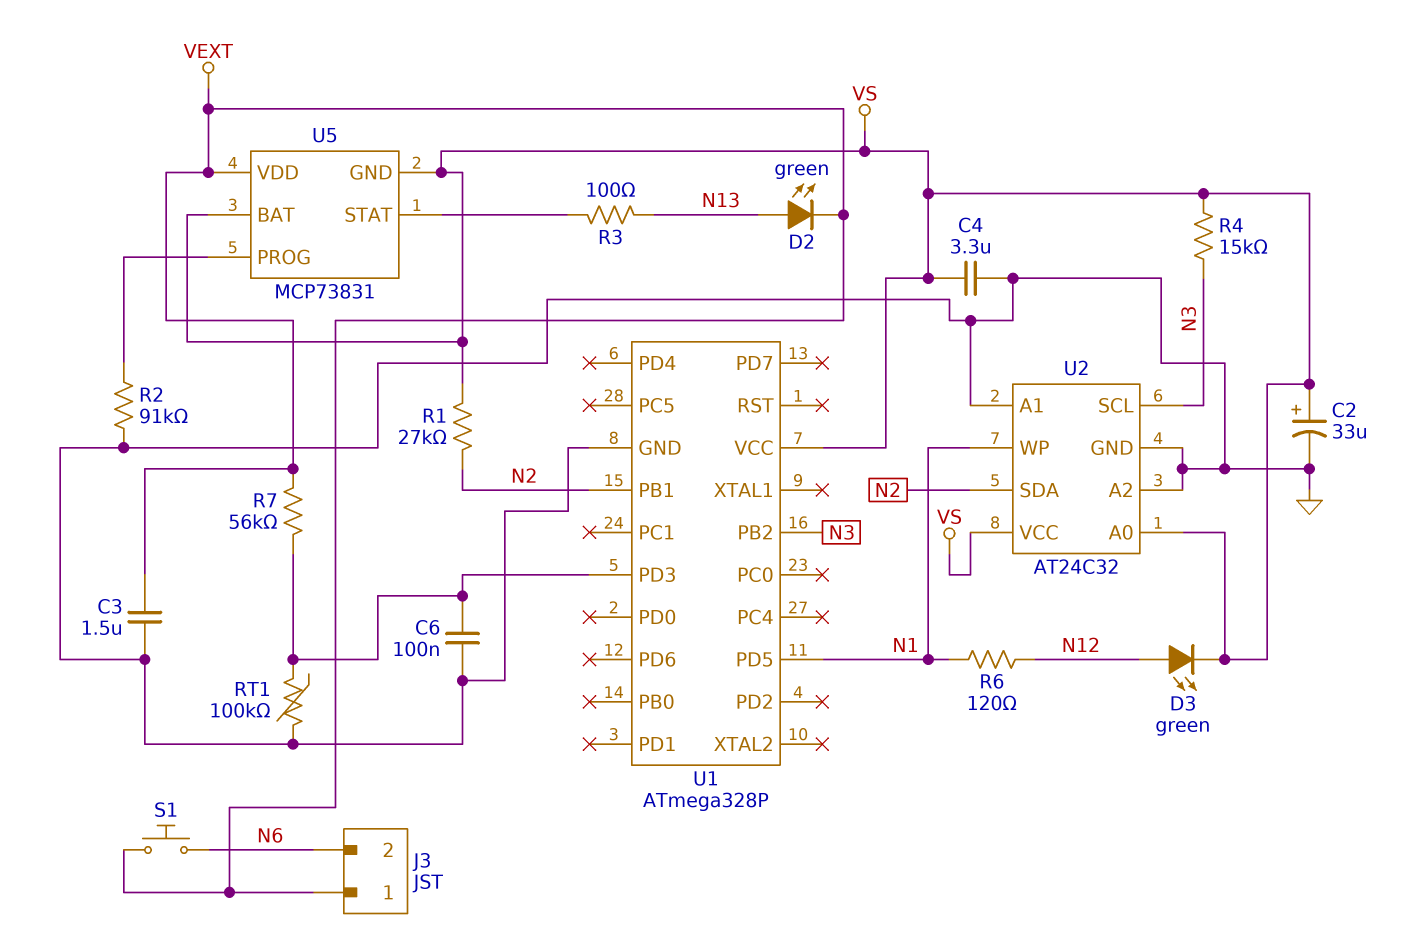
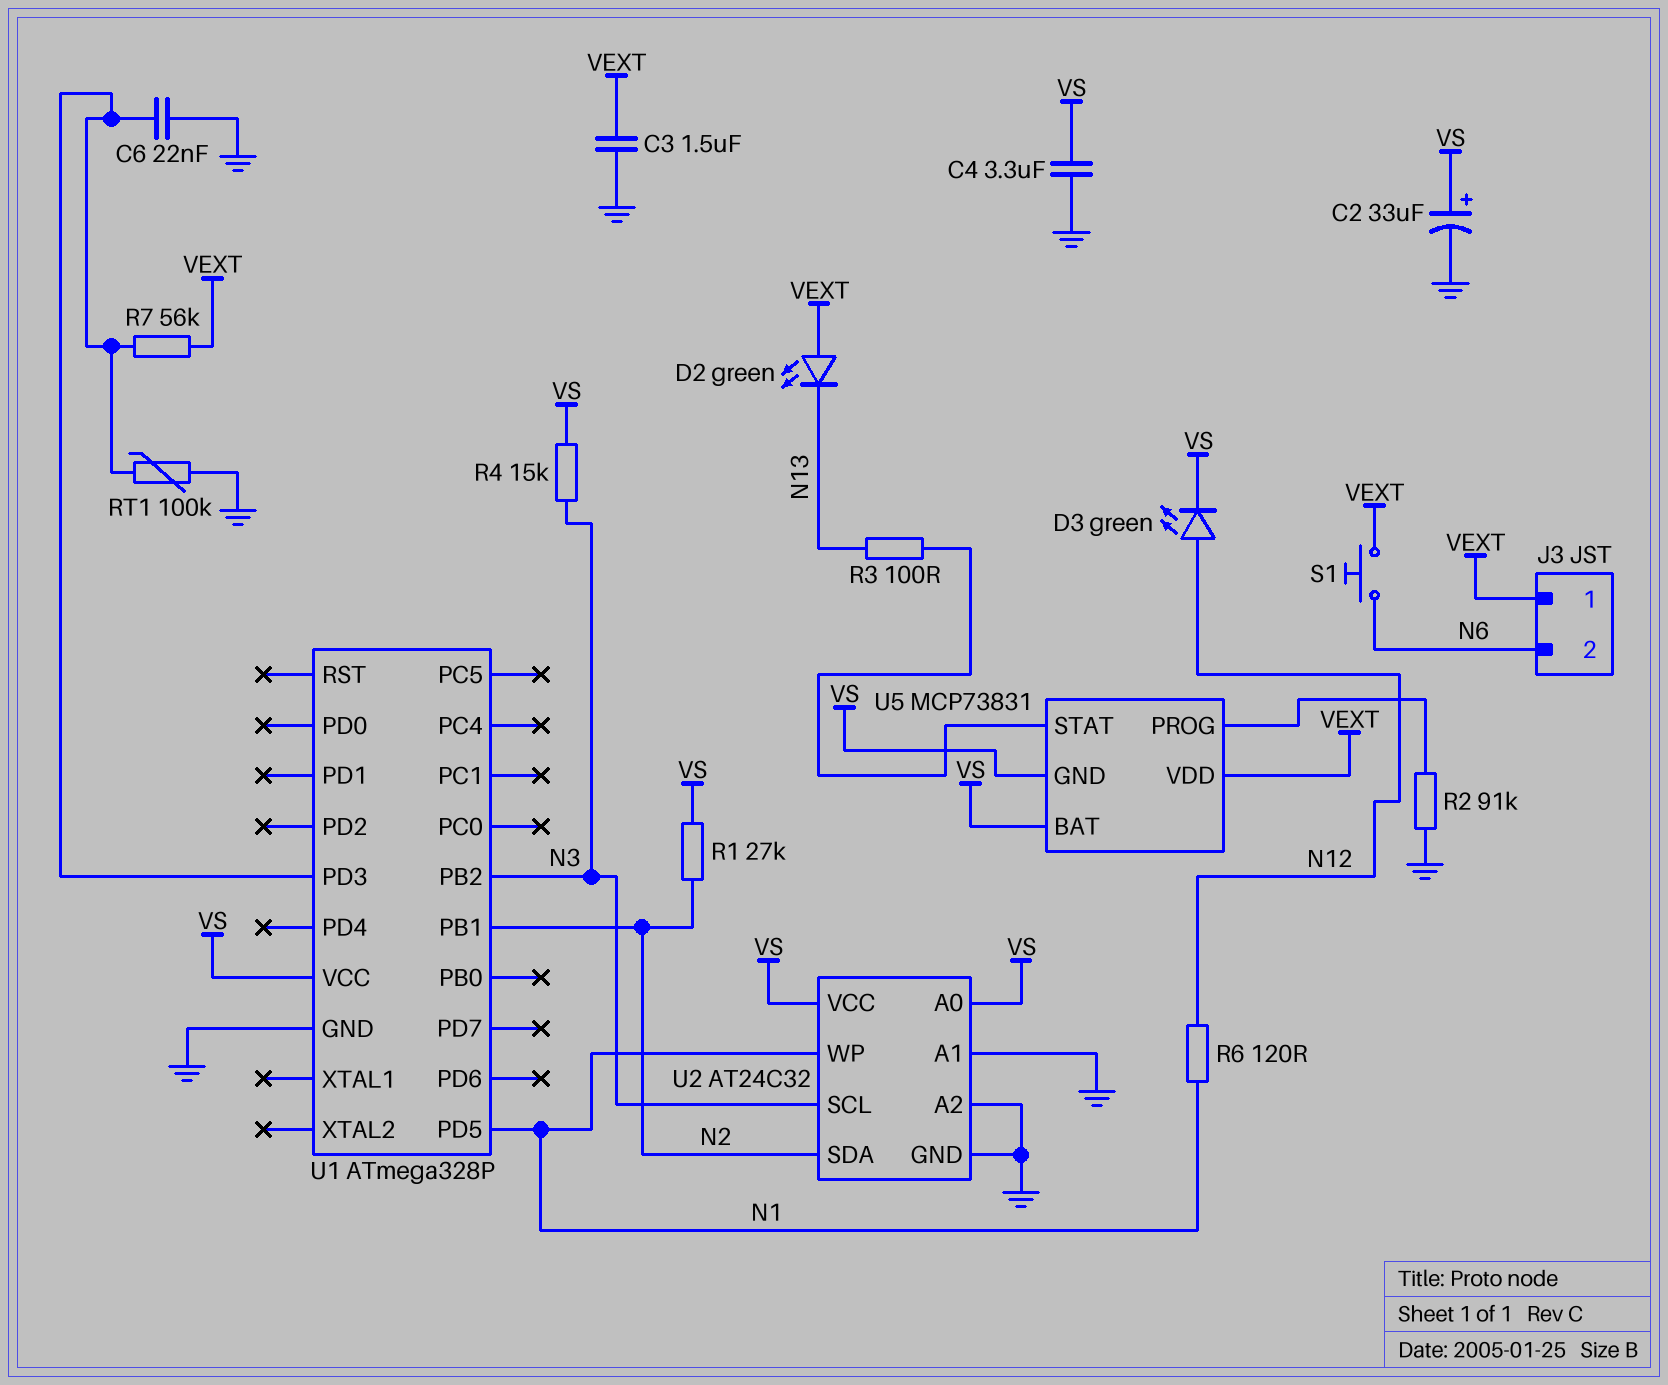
C6: 100nF (GND, U1/PD3) -> 22nF (GND, U1/PD3)
D2: LED green (A N13, K VEXT) -> LED green (A VEXT, K N13)

